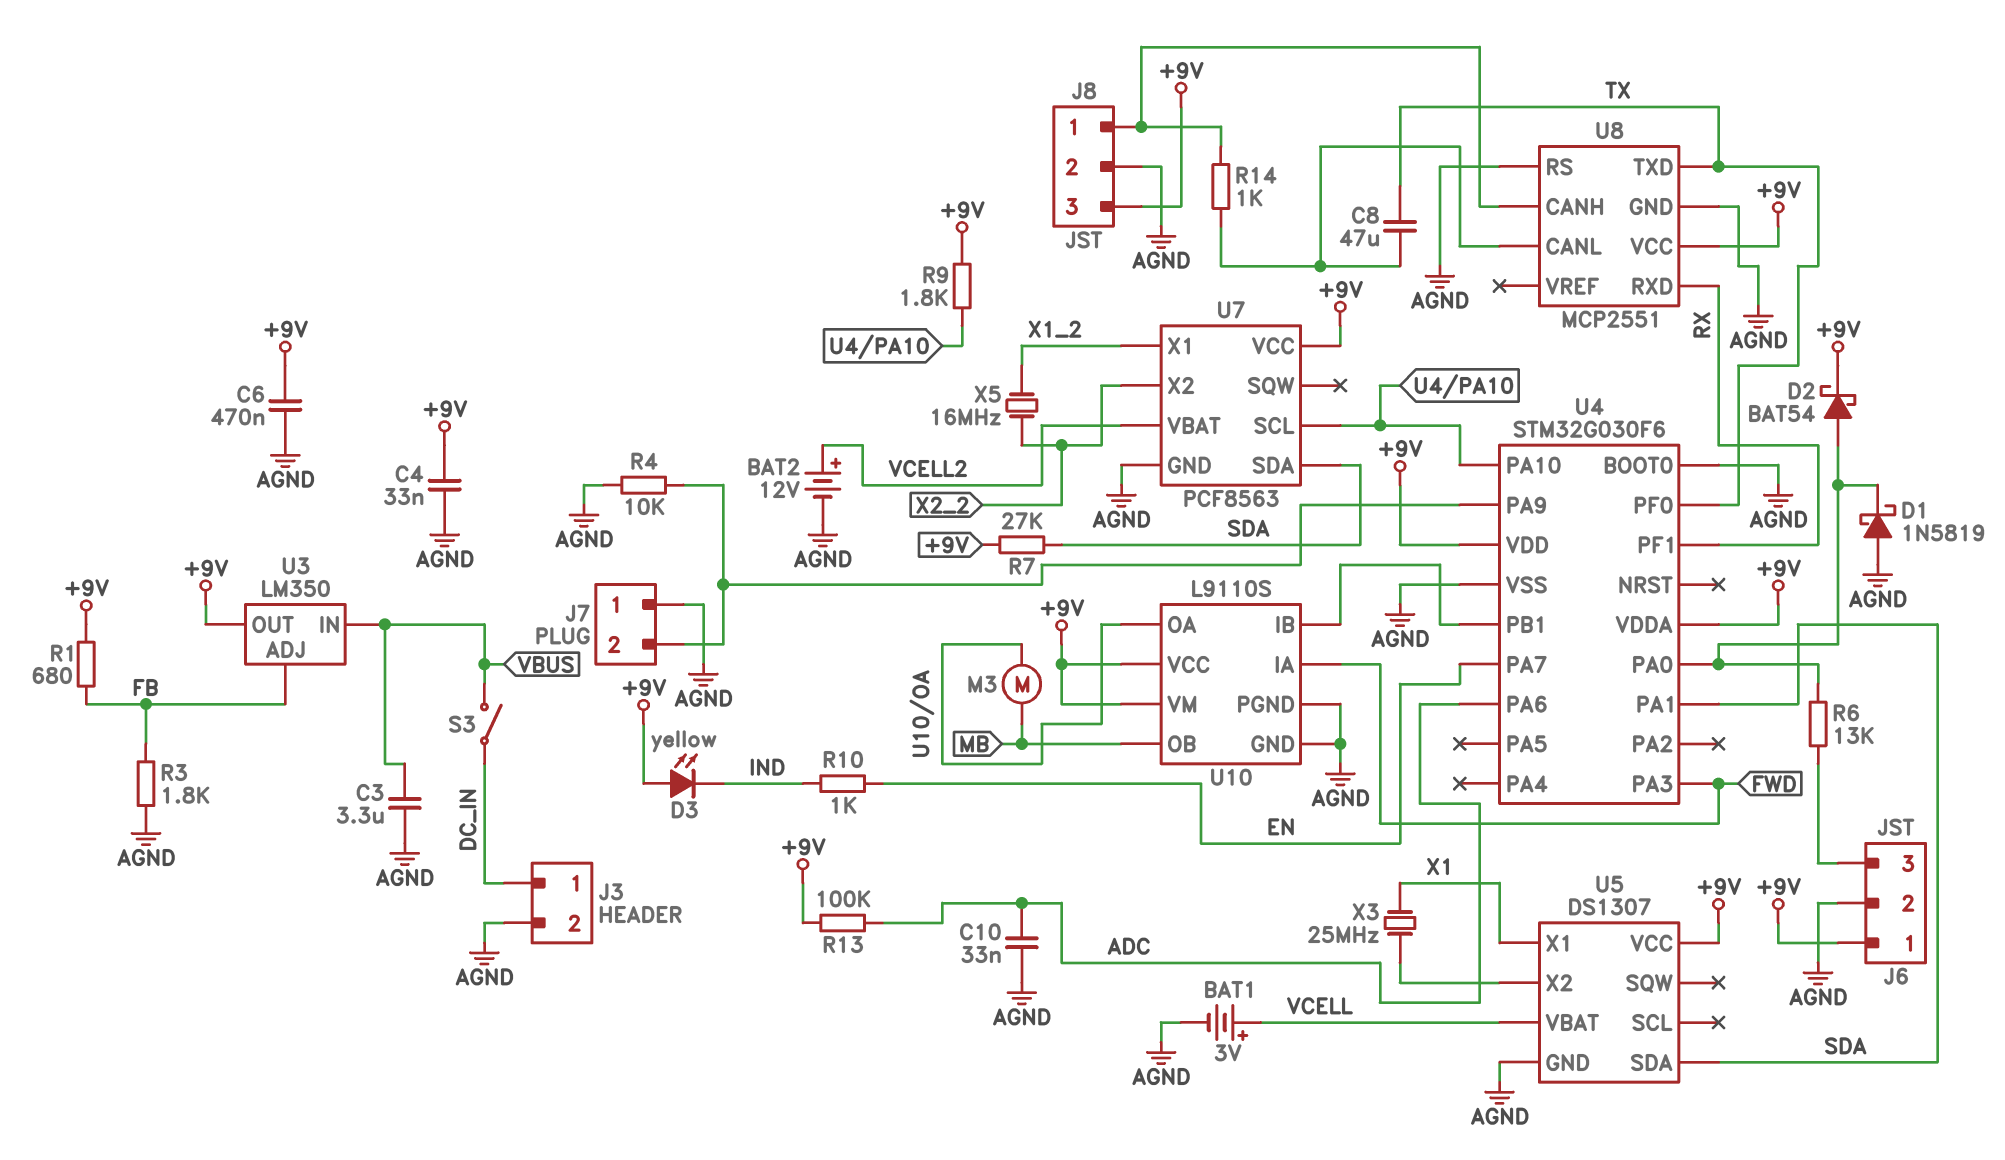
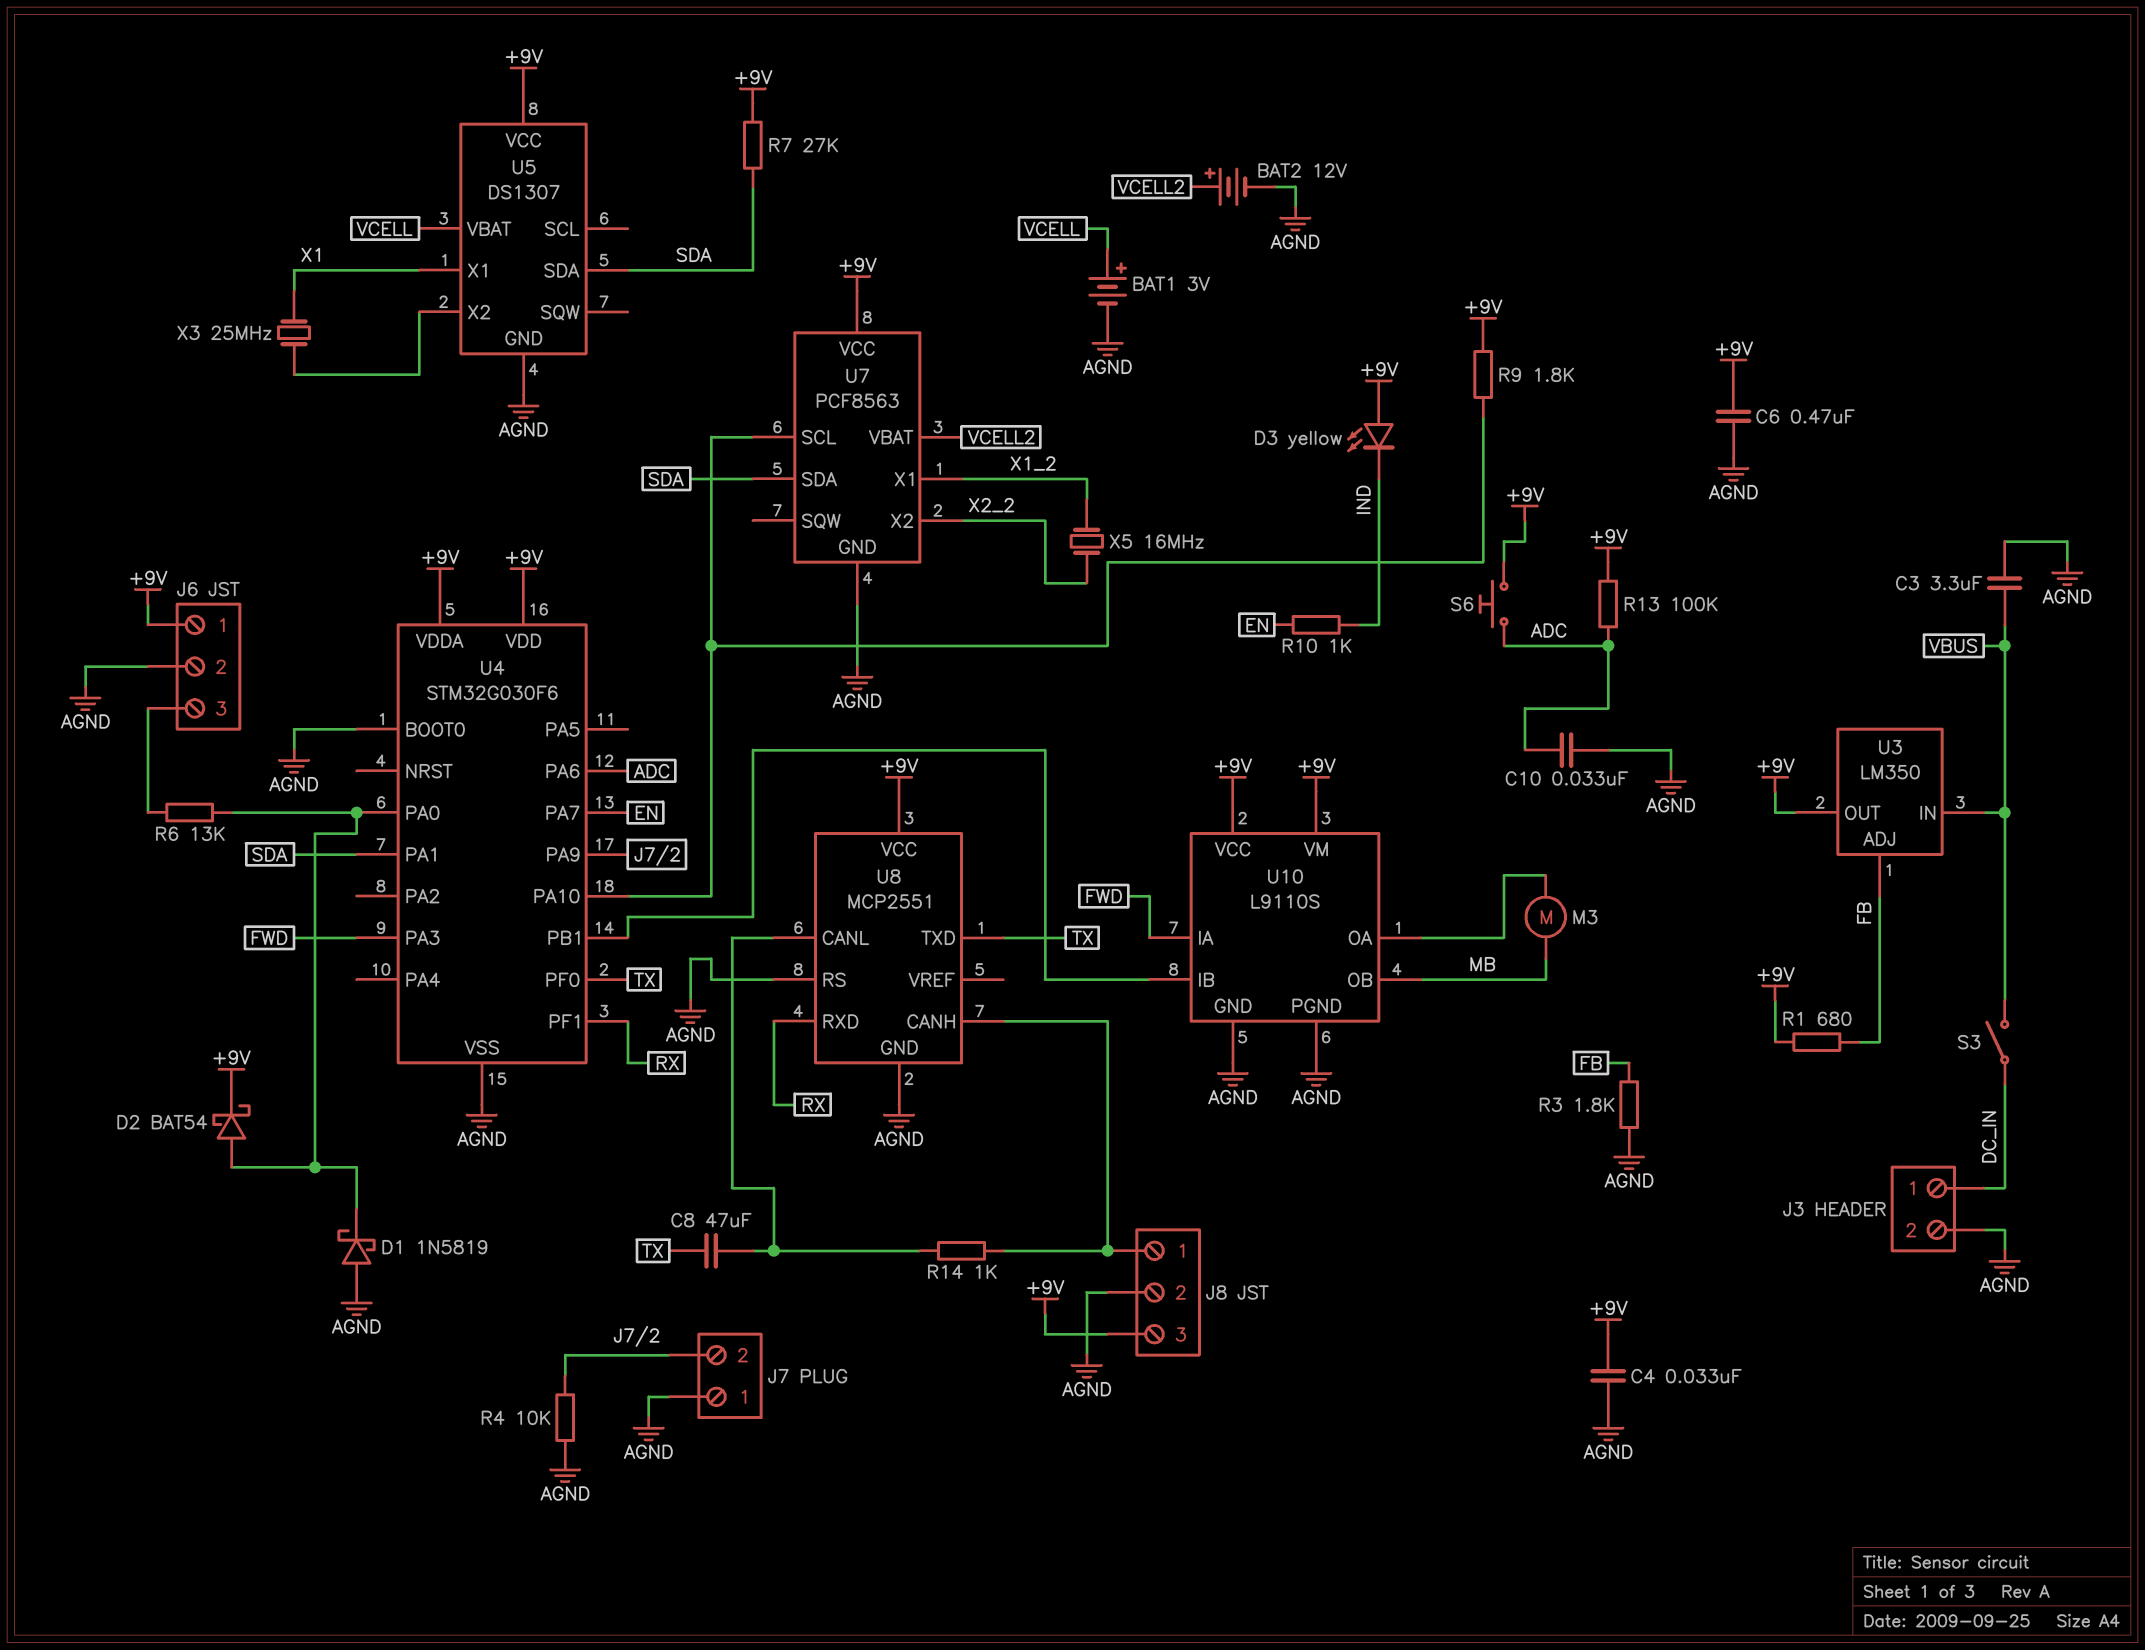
S6: none -> button (+9V, ADC)

